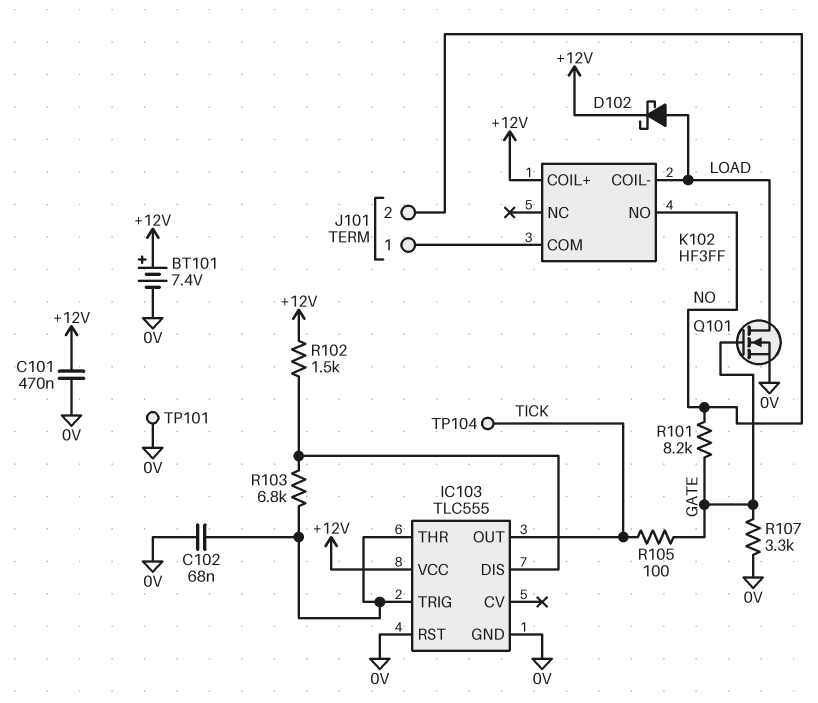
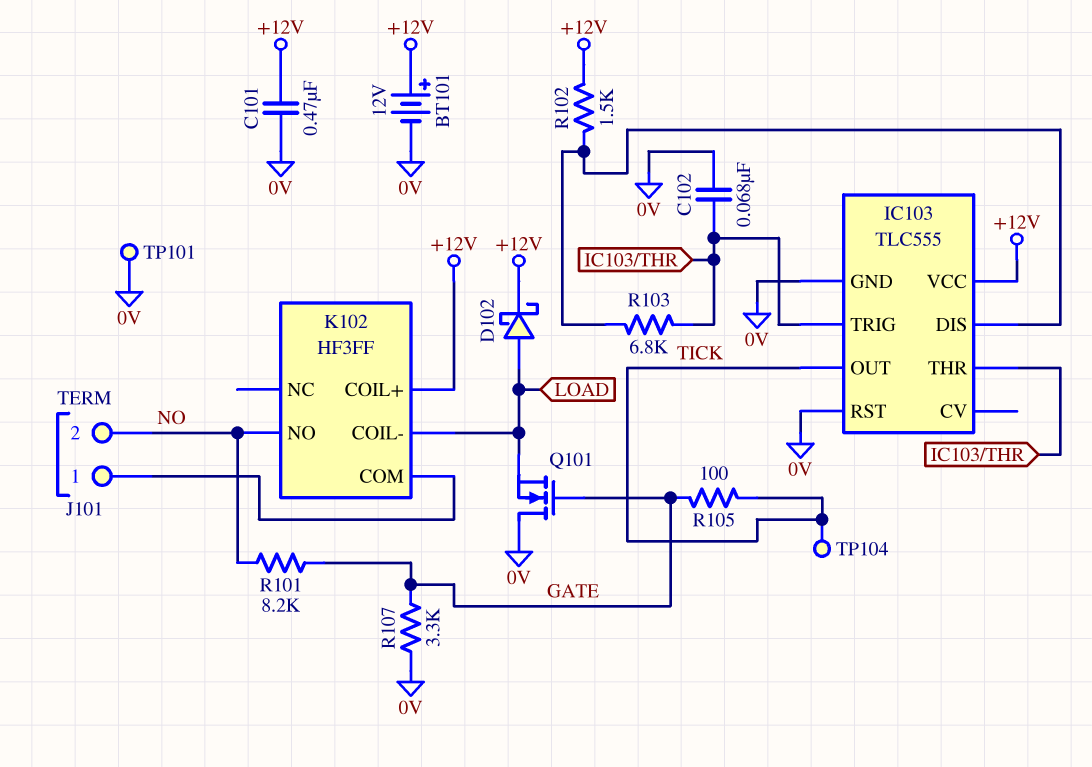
BT101: 7.4V (plus +12V, minus 0V) -> 12V (plus +12V, minus 0V)
Q101: NMOS (G GATE, D LOAD, S 0V) -> NMOS (G GATE, D 0V, S LOAD)

